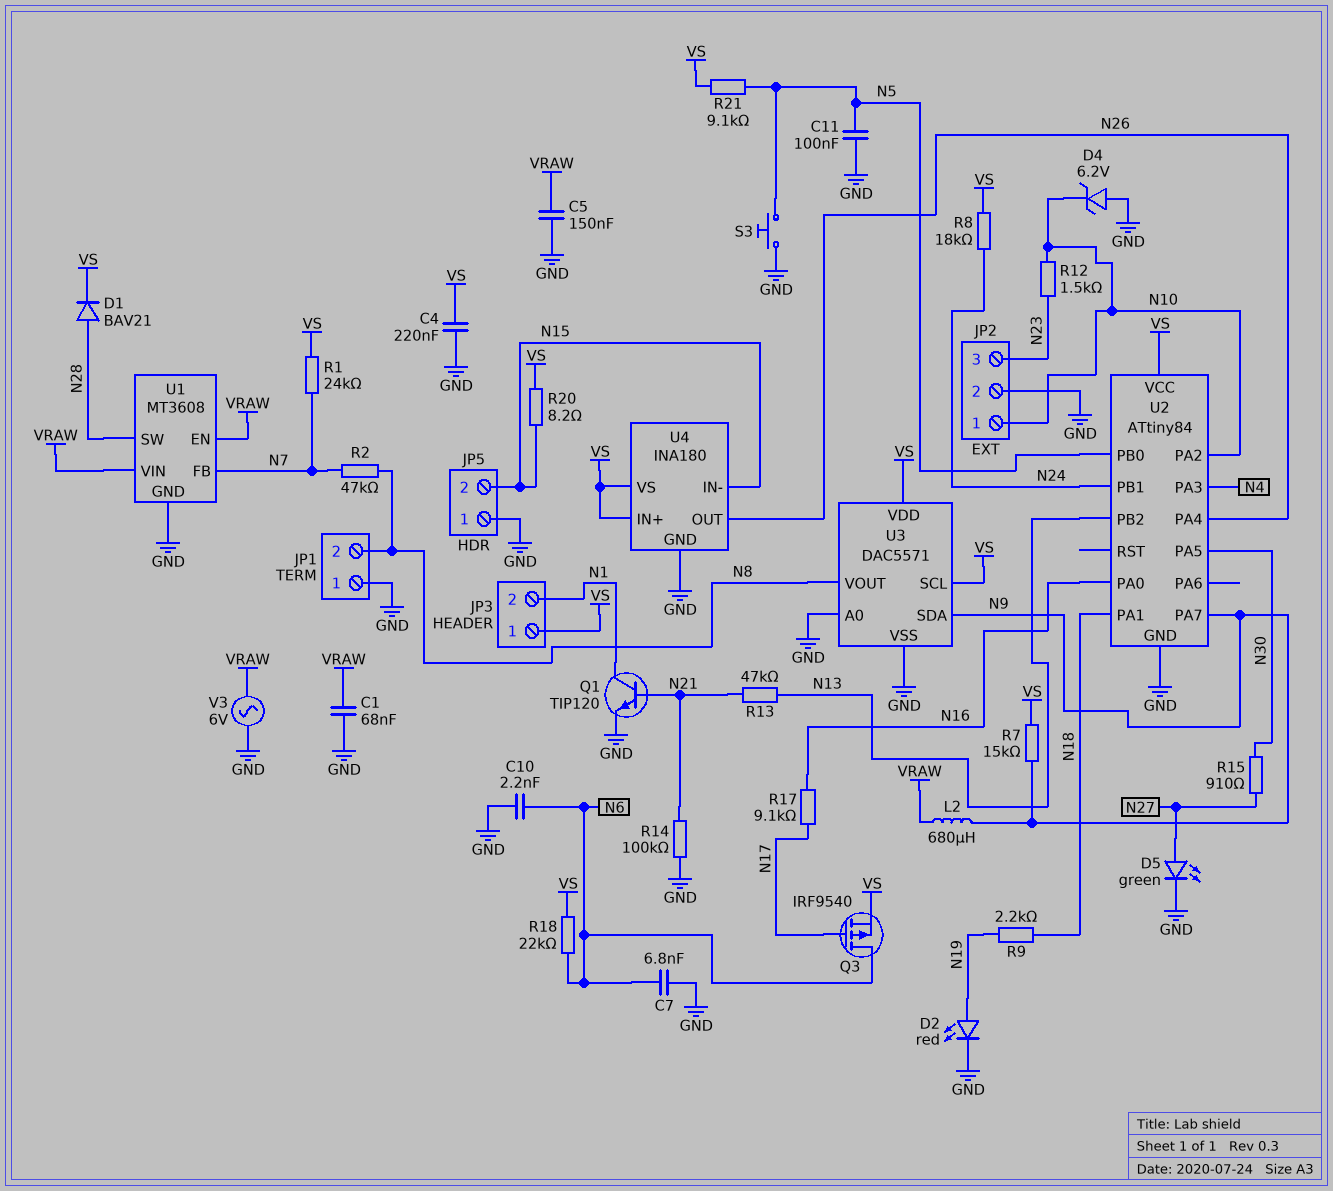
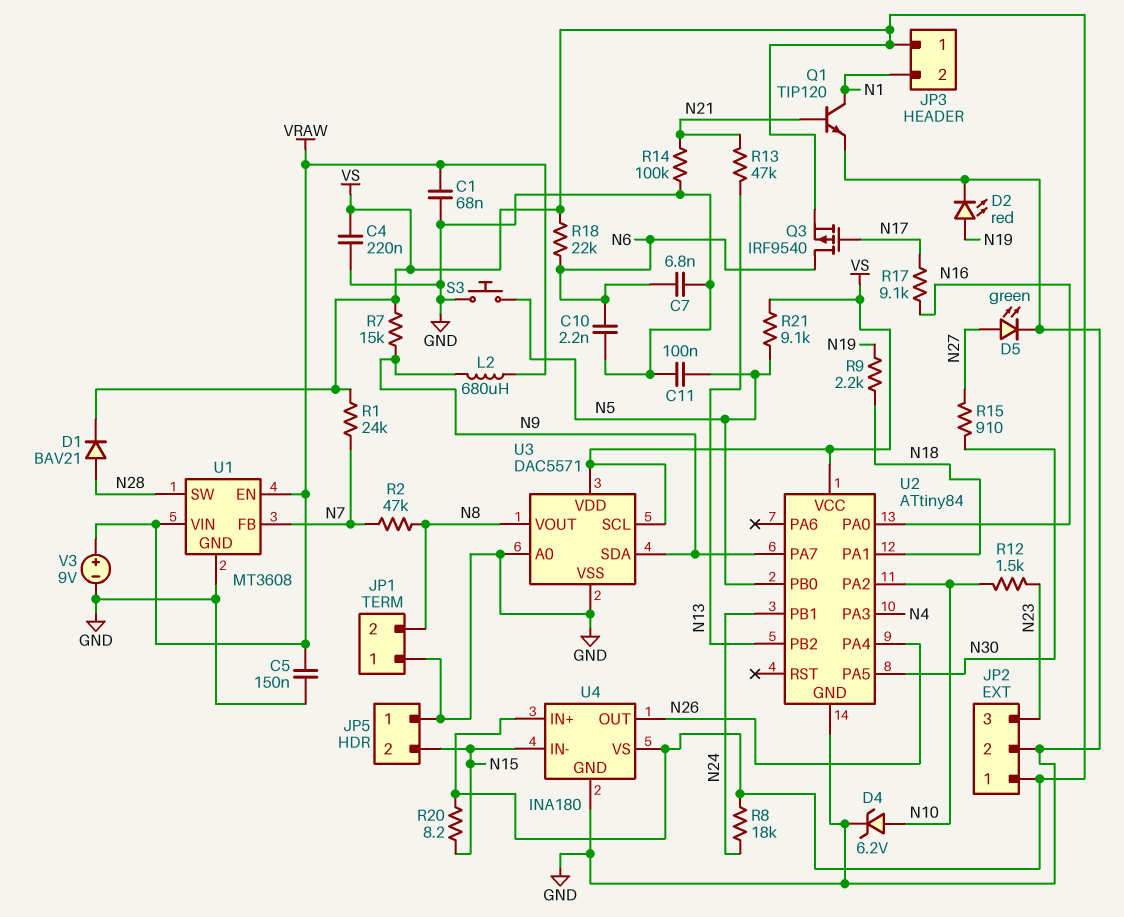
D4: zener 6.2V (A GND, K N10) -> zener 6.2V (A N10, K GND)
JP2 pin 1: N10 -> VS
V3: AC 6V (GND, VRAW) -> 9V (plus VRAW, minus GND)

